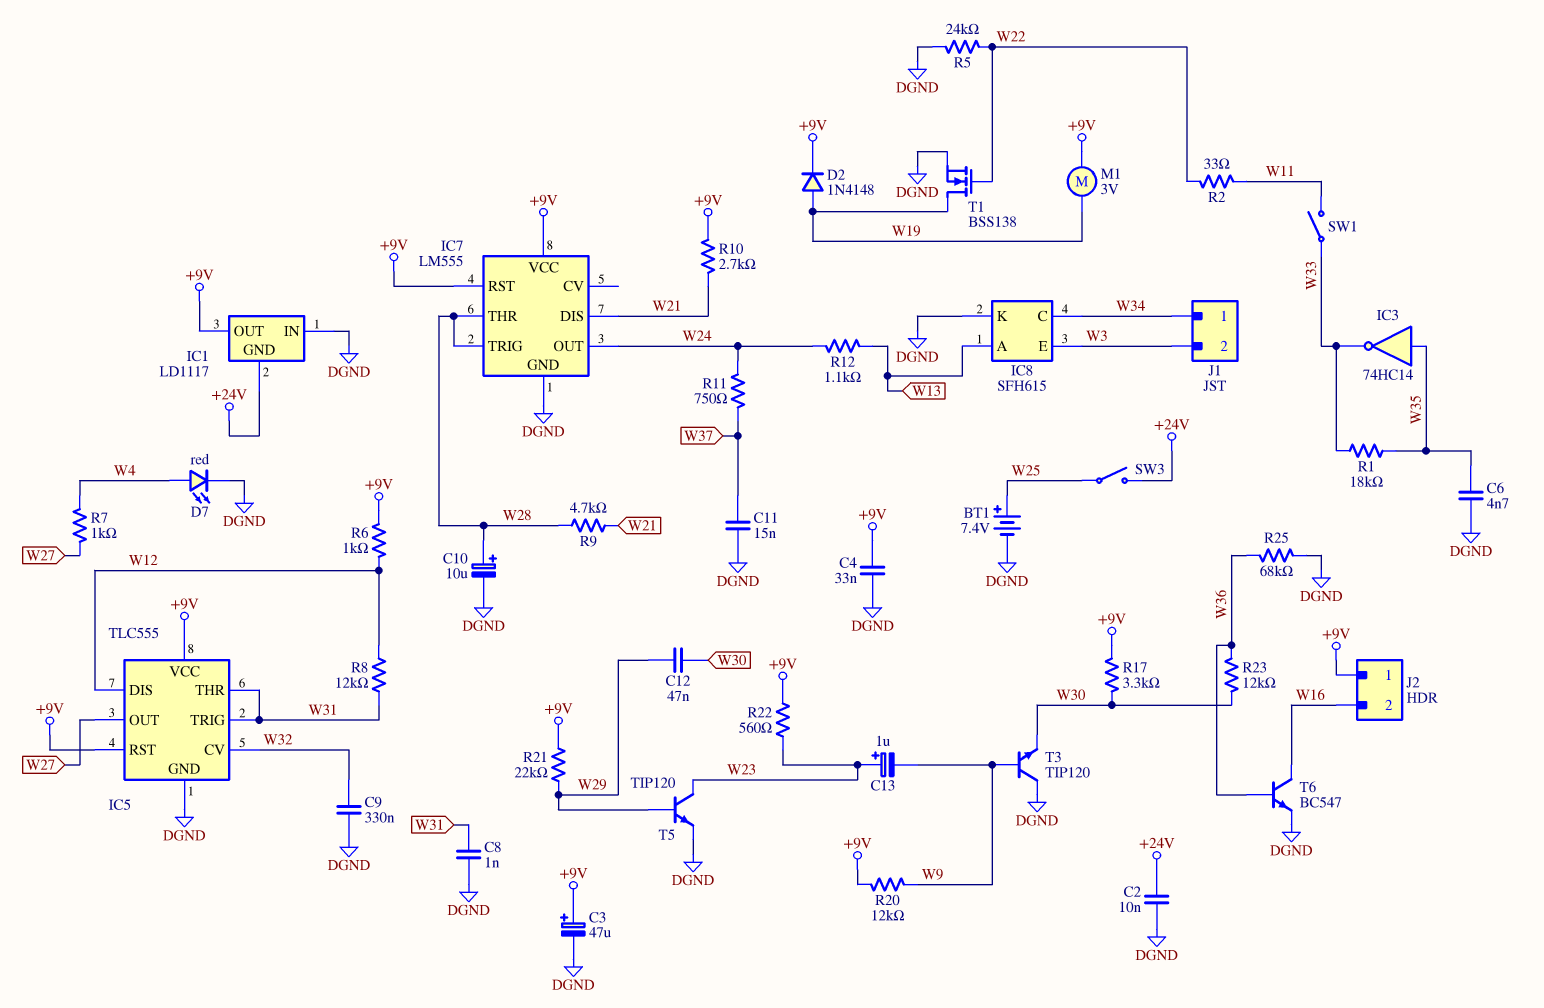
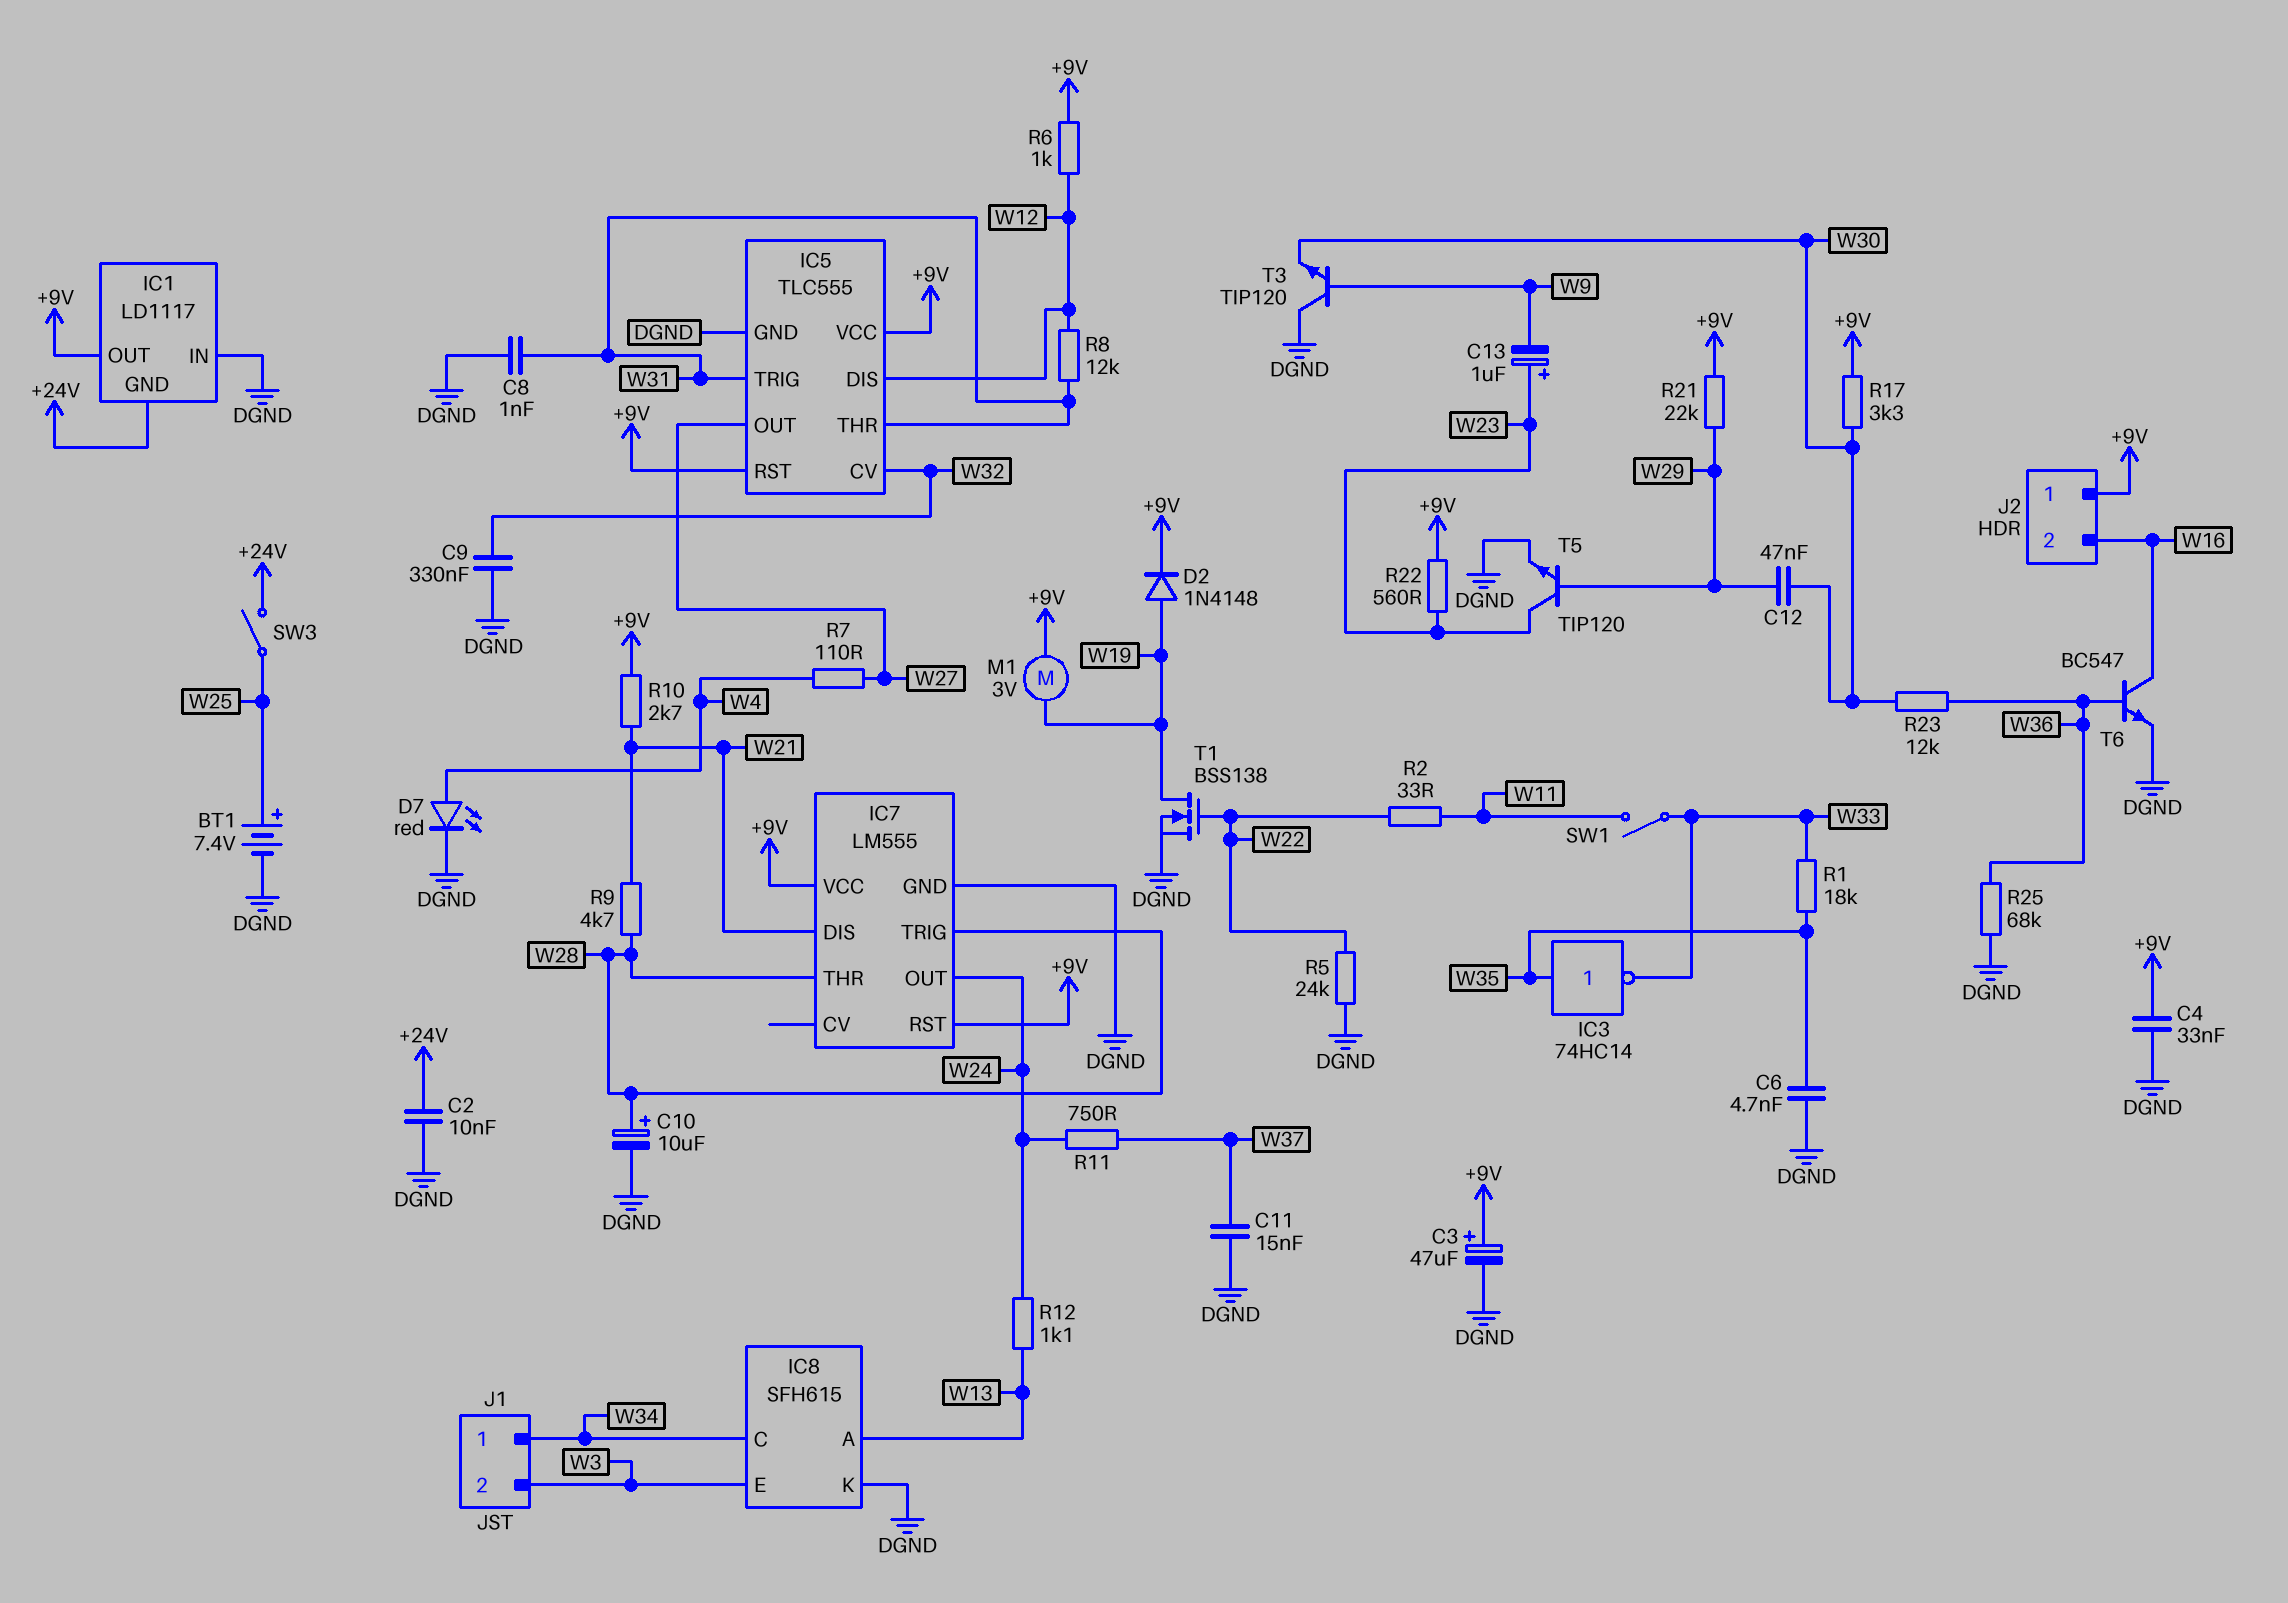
R7: 1k (W4, W27) -> 110 (W4, W27)
R20: 12k (+9V, W9) -> none

